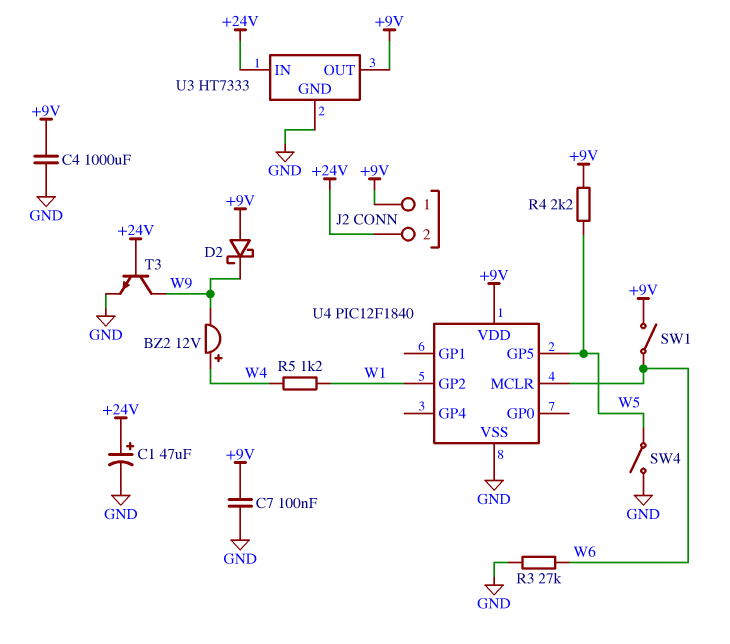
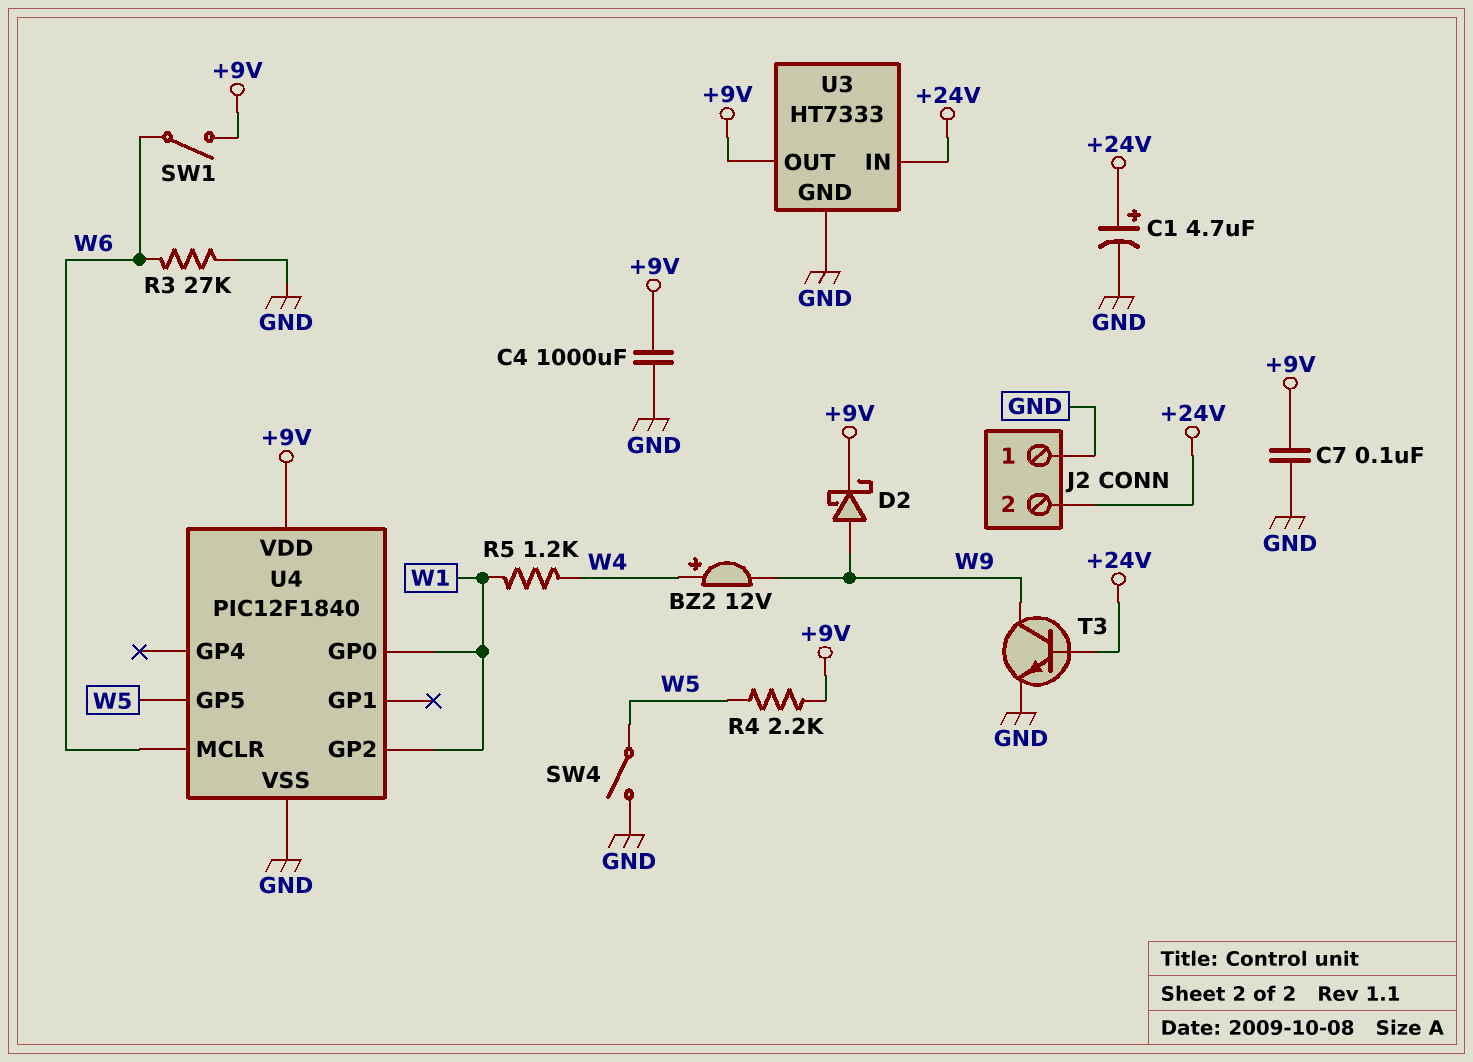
C1: 47uF (plus +24V, minus GND) -> 4.7uF (plus +24V, minus GND)
D2: schottky (A +9V, K W9) -> schottky (A W9, K +9V)
J2 pin 1: +9V -> GND
U4 pin GP0: none -> W1

